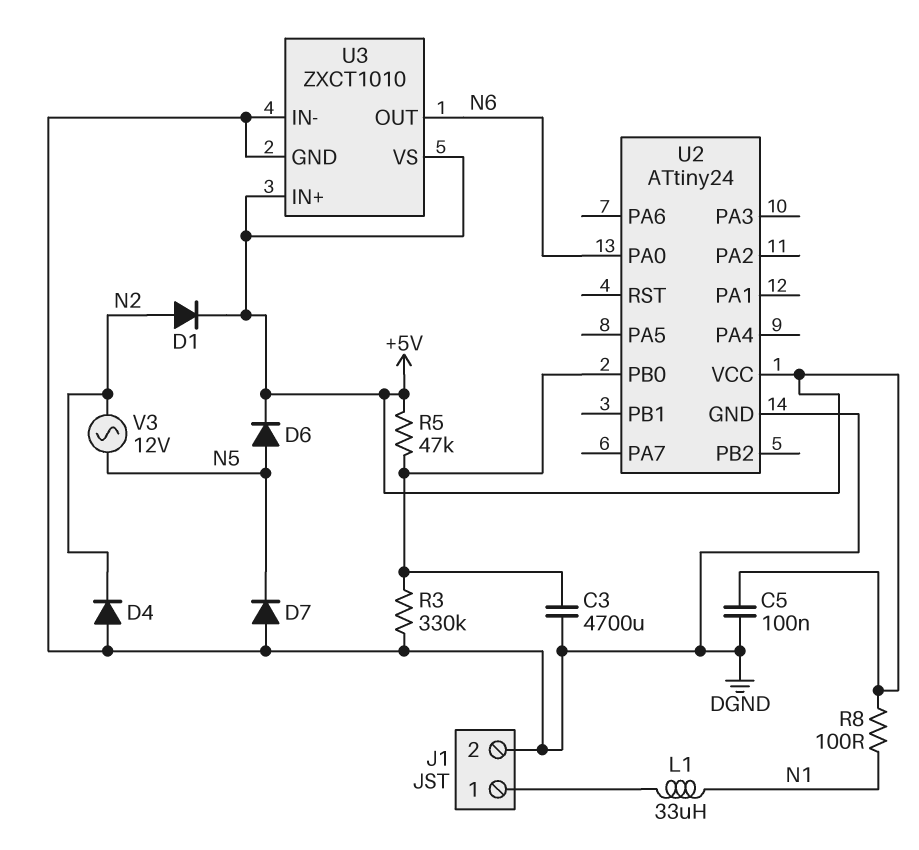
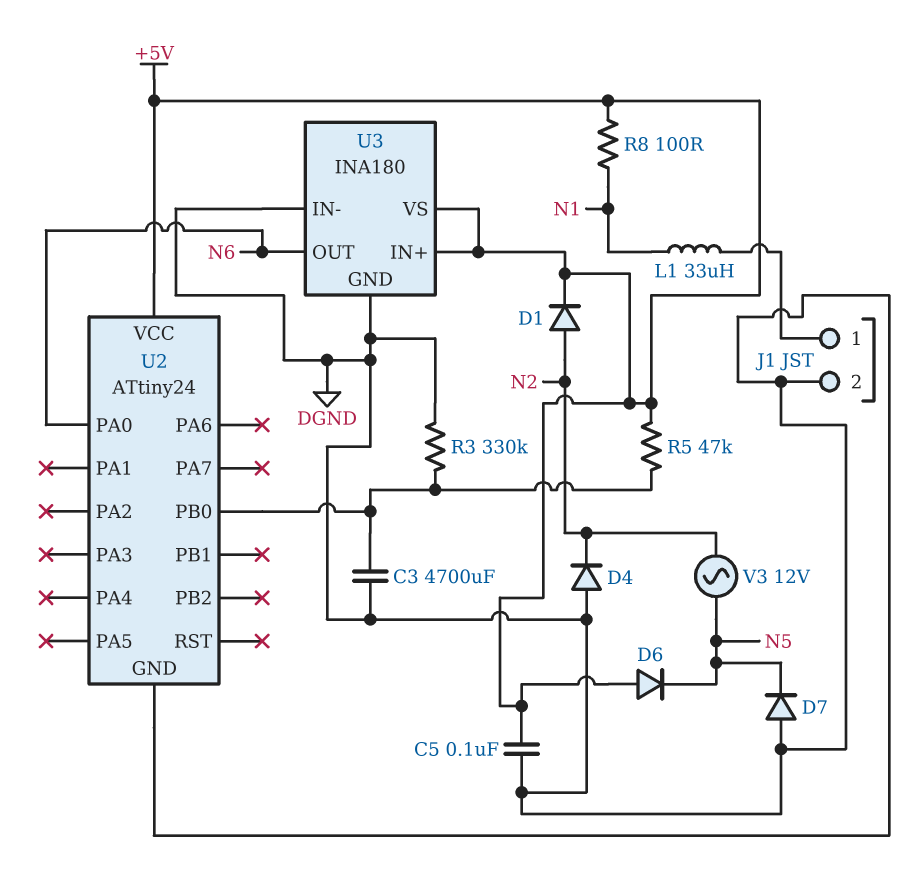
D6: diode (A N5, K +5V) -> diode (A +5V, K N5)
U3: ZXCT1010 -> INA180

